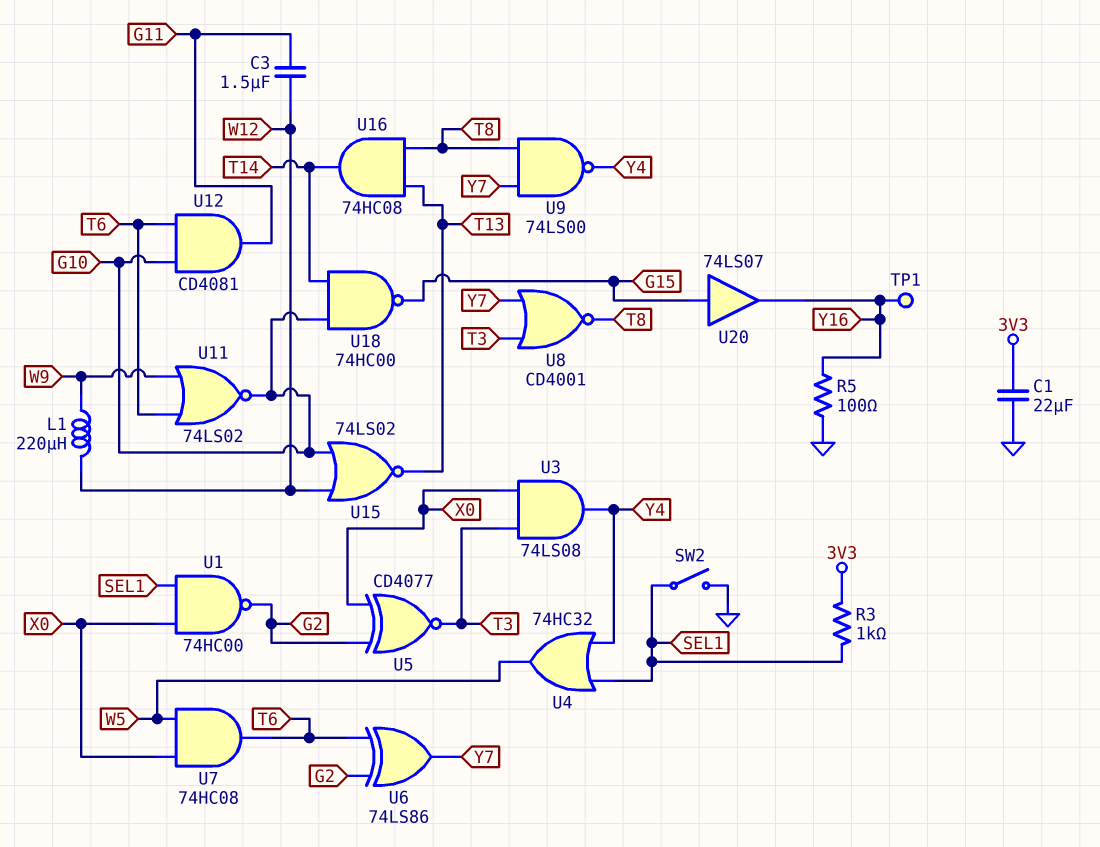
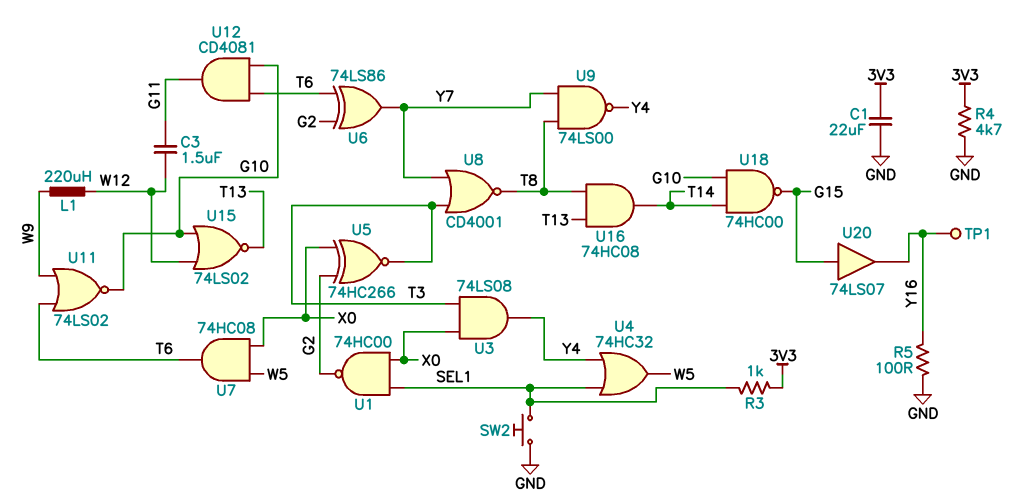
R4: none -> 4.7k (3V3, GND)
SW2: switch (GND, SEL1) -> button (GND, SEL1)
U5: XNOR CD4077 (in G2, in X0, out T3) -> XNOR 74HC266 (in G2, in X0, out T3)

